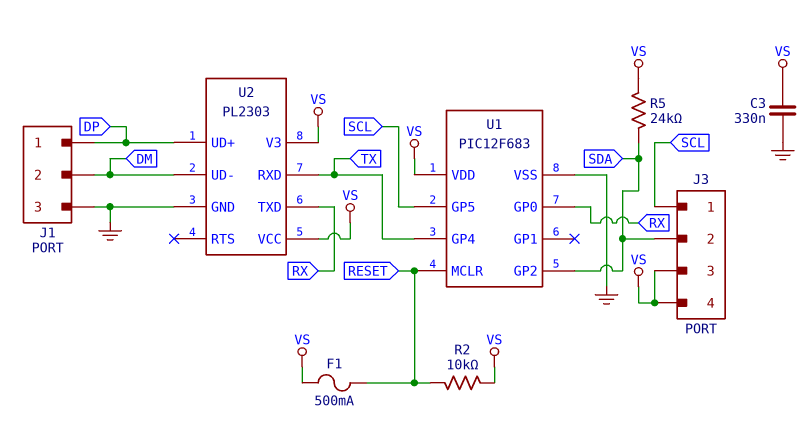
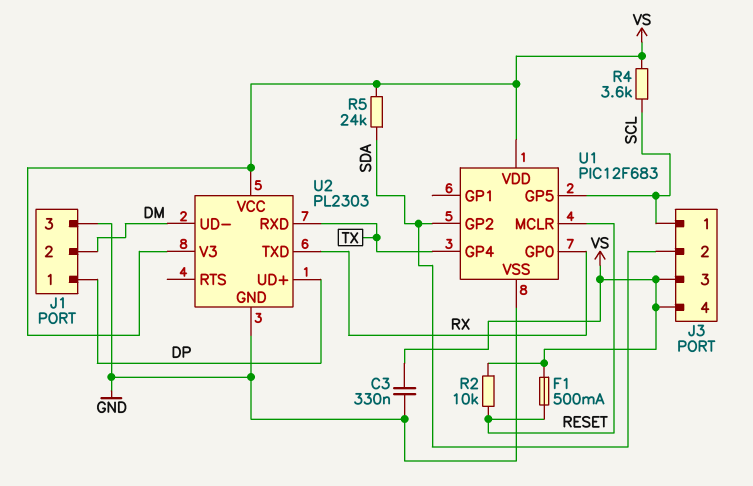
R4: none -> 3.6k (SCL, VS)

